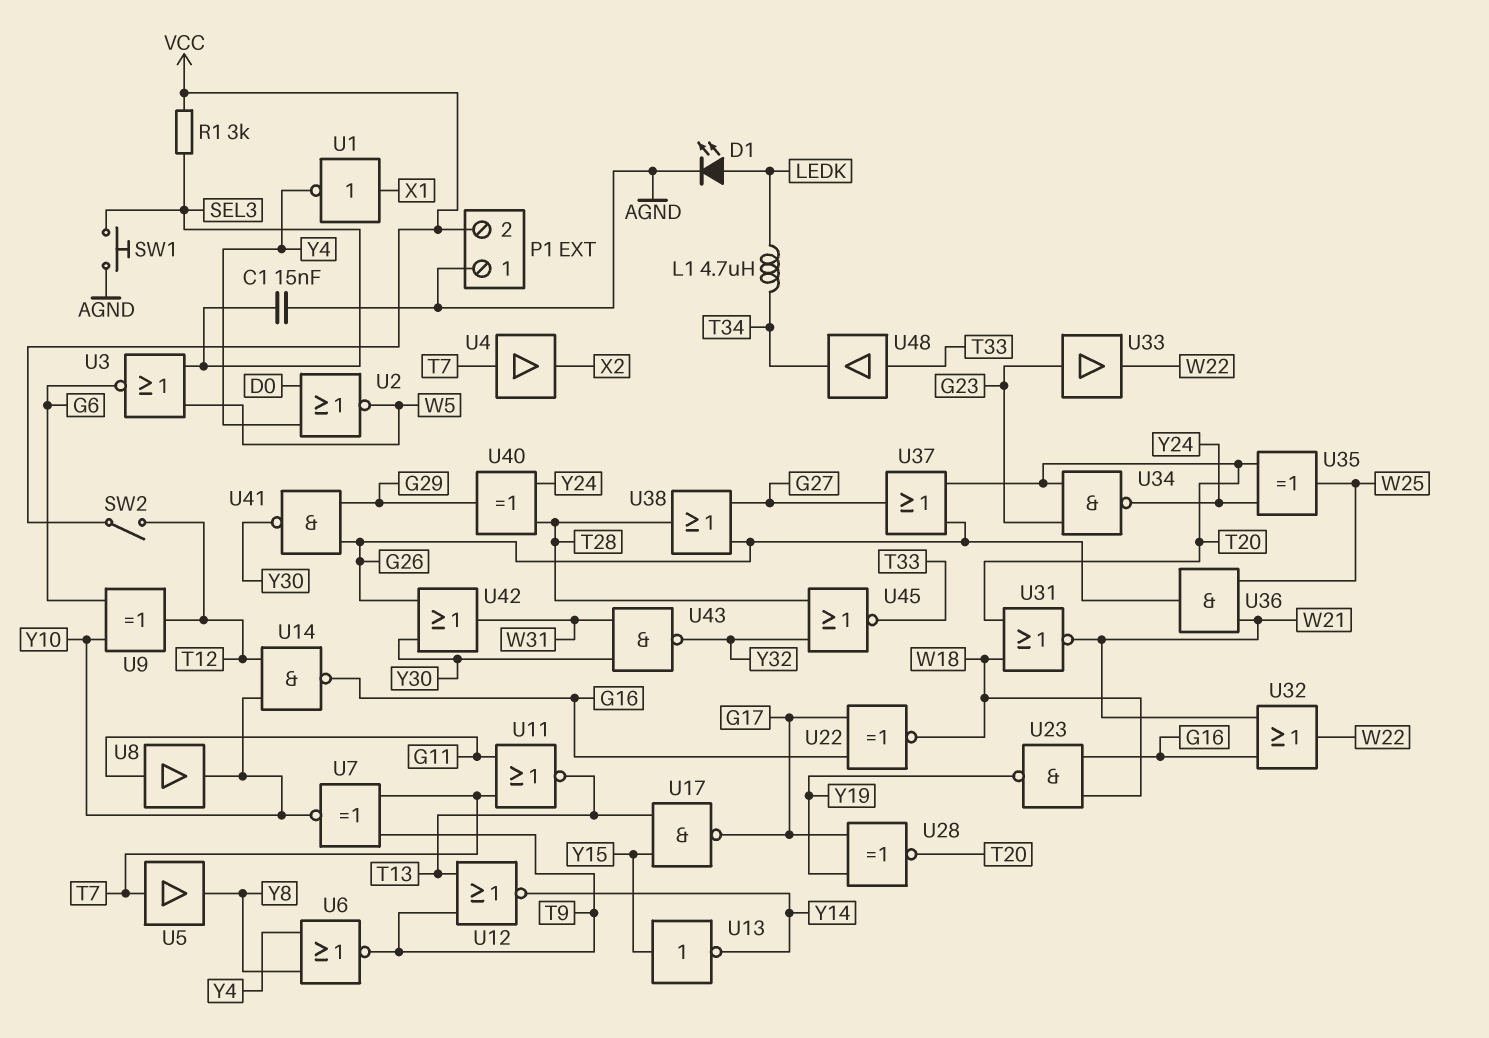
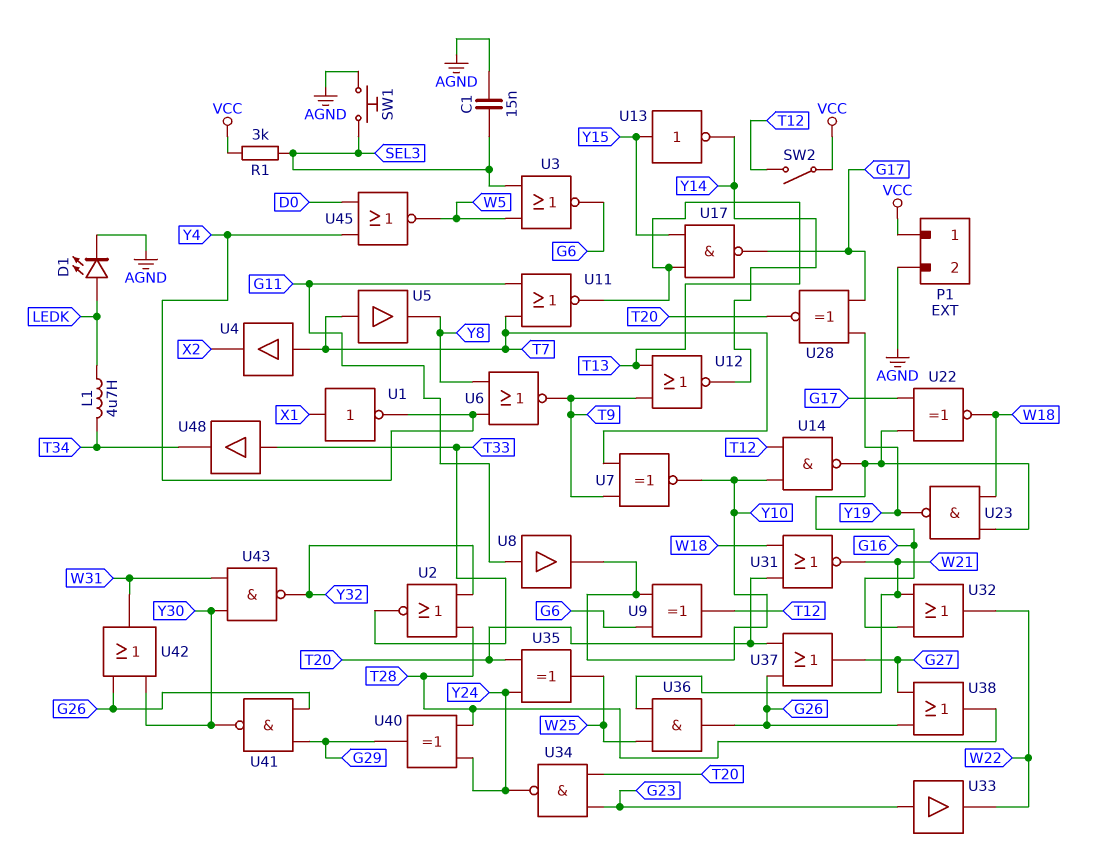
P1 pin 1: AGND -> VCC
P1 pin 2: VCC -> AGND
U2: NOR (in D0, in Y4, out W5) -> NOR (in T28, in Y32, out T33)
U45: NOR (in T28, in Y32, out T33) -> NOR (in D0, in Y4, out W5)

